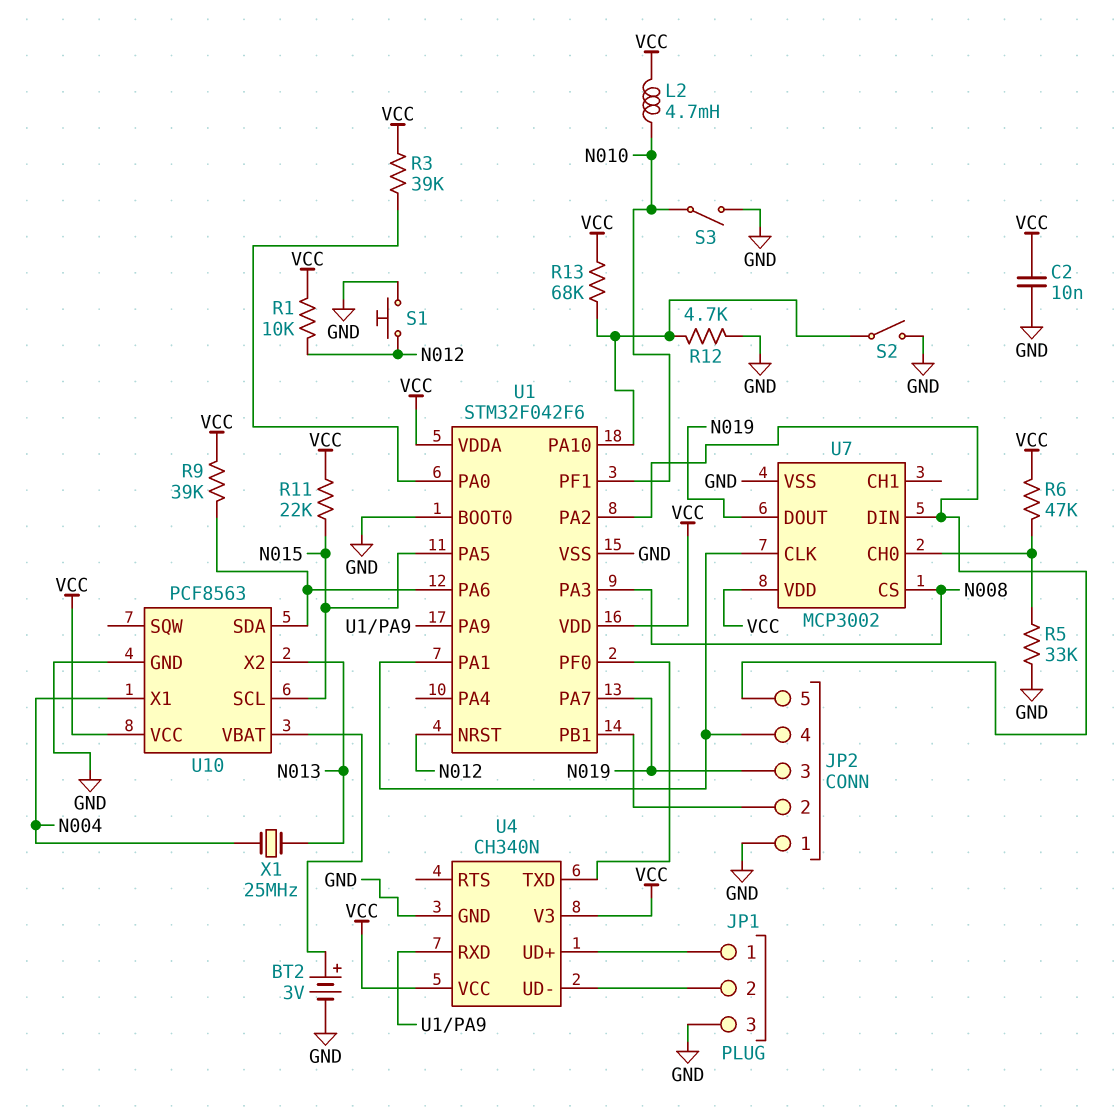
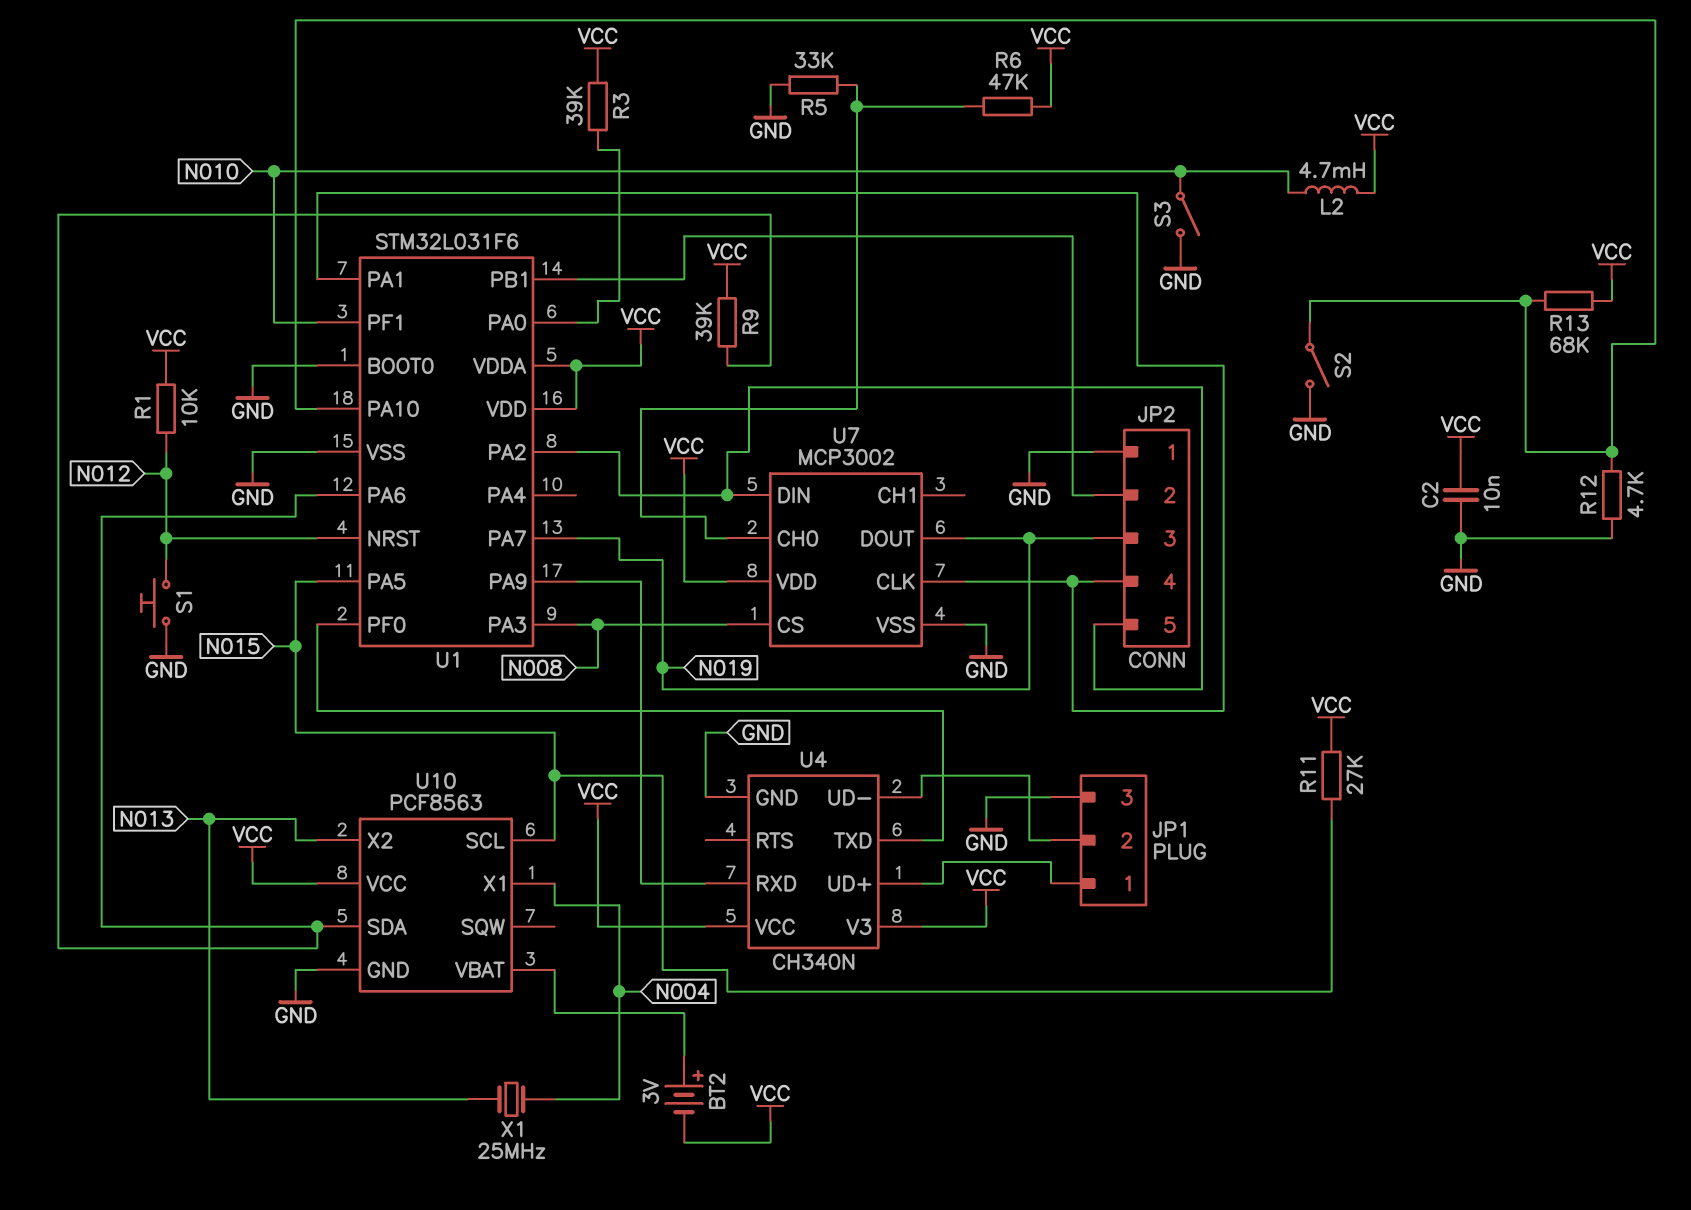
BT2: 3V (plus U10/VBAT, minus GND) -> 3V (plus U10/VBAT, minus VCC)
R11: 22k (N015, VCC) -> 27k (N015, VCC)
U1: STM32F042F6 -> STM32L031F6

